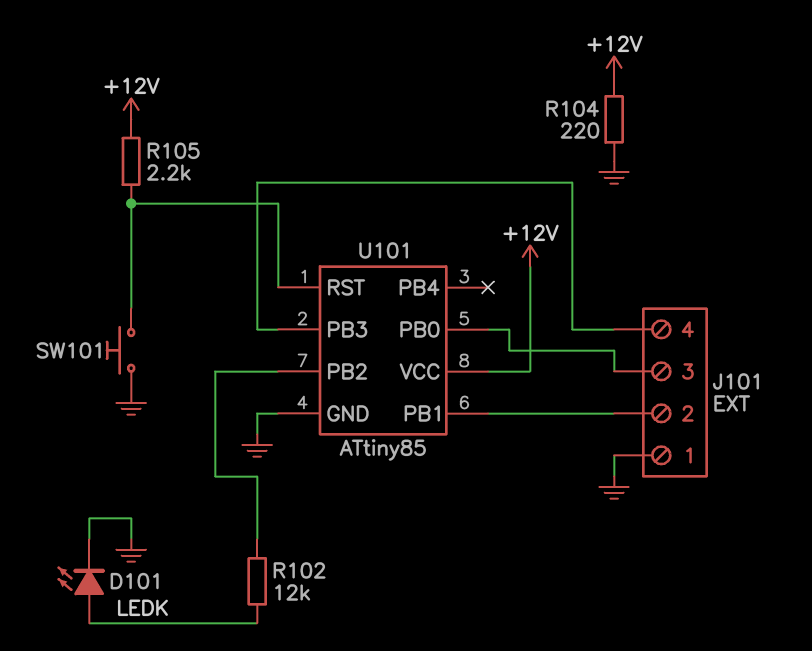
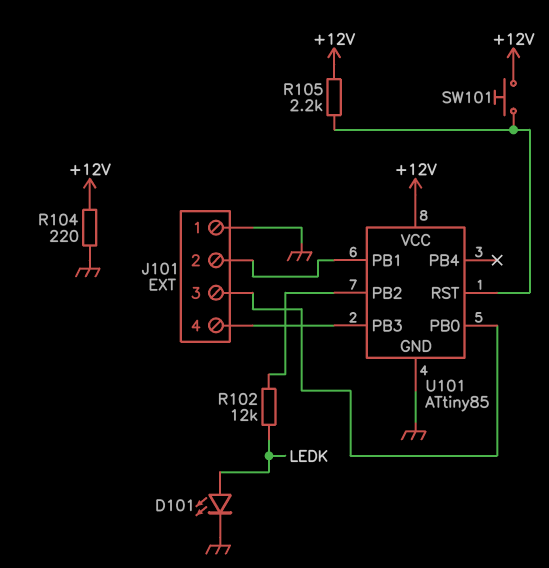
SW101: button (GND, U101/RST) -> button (+12V, U101/RST)

